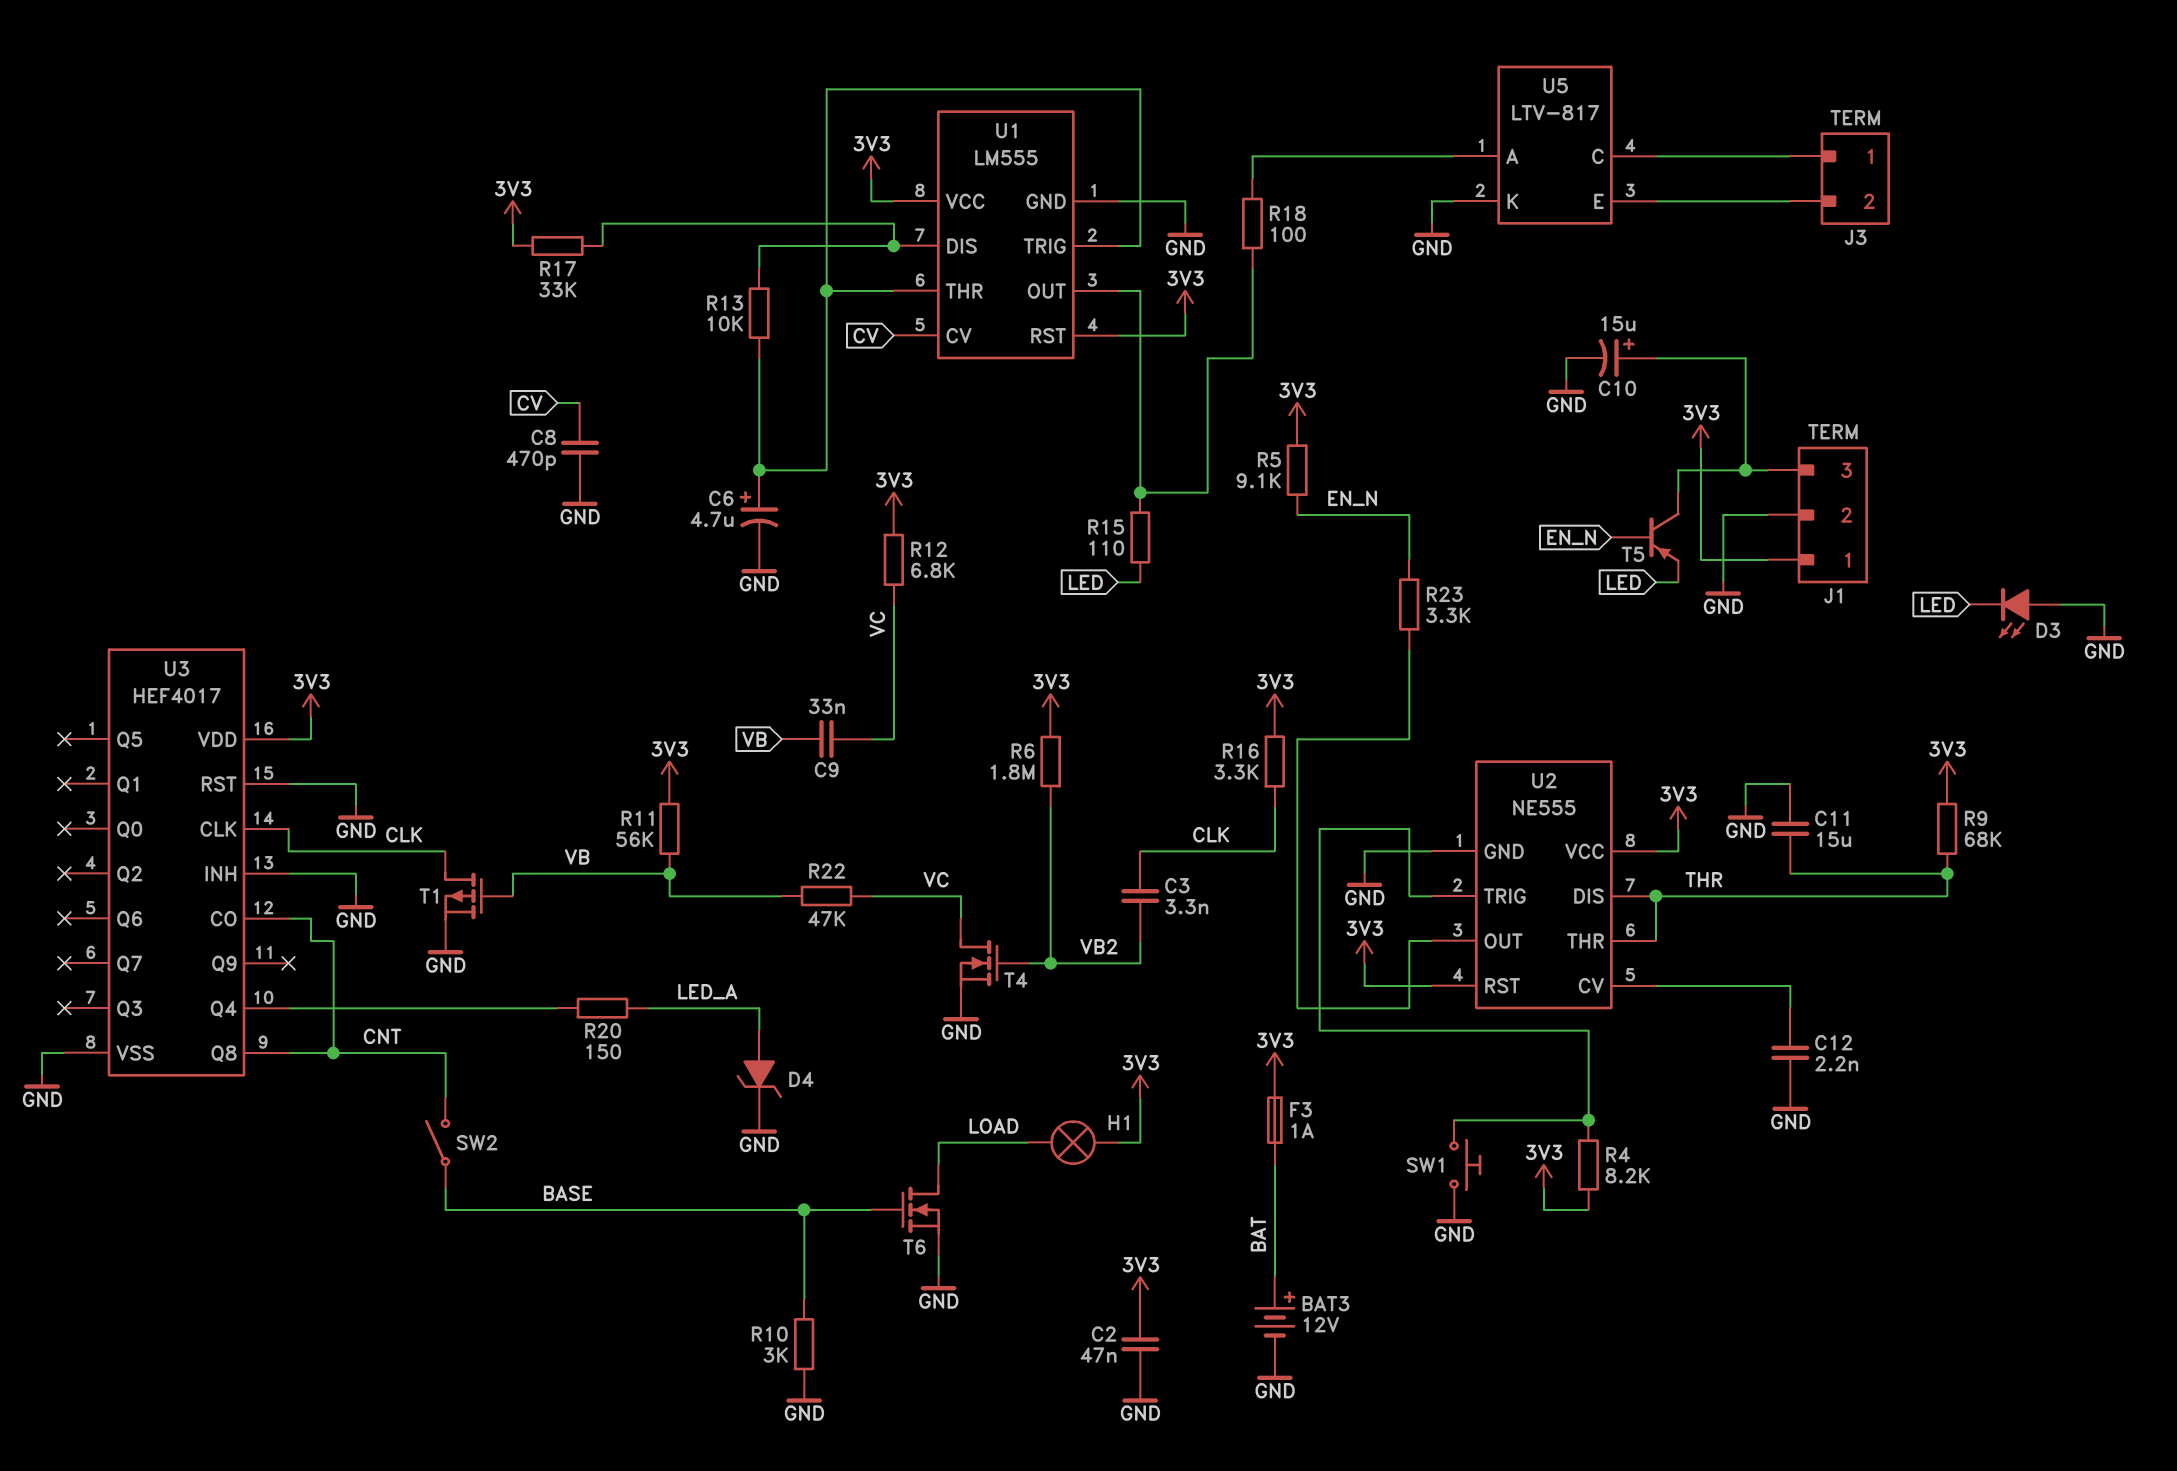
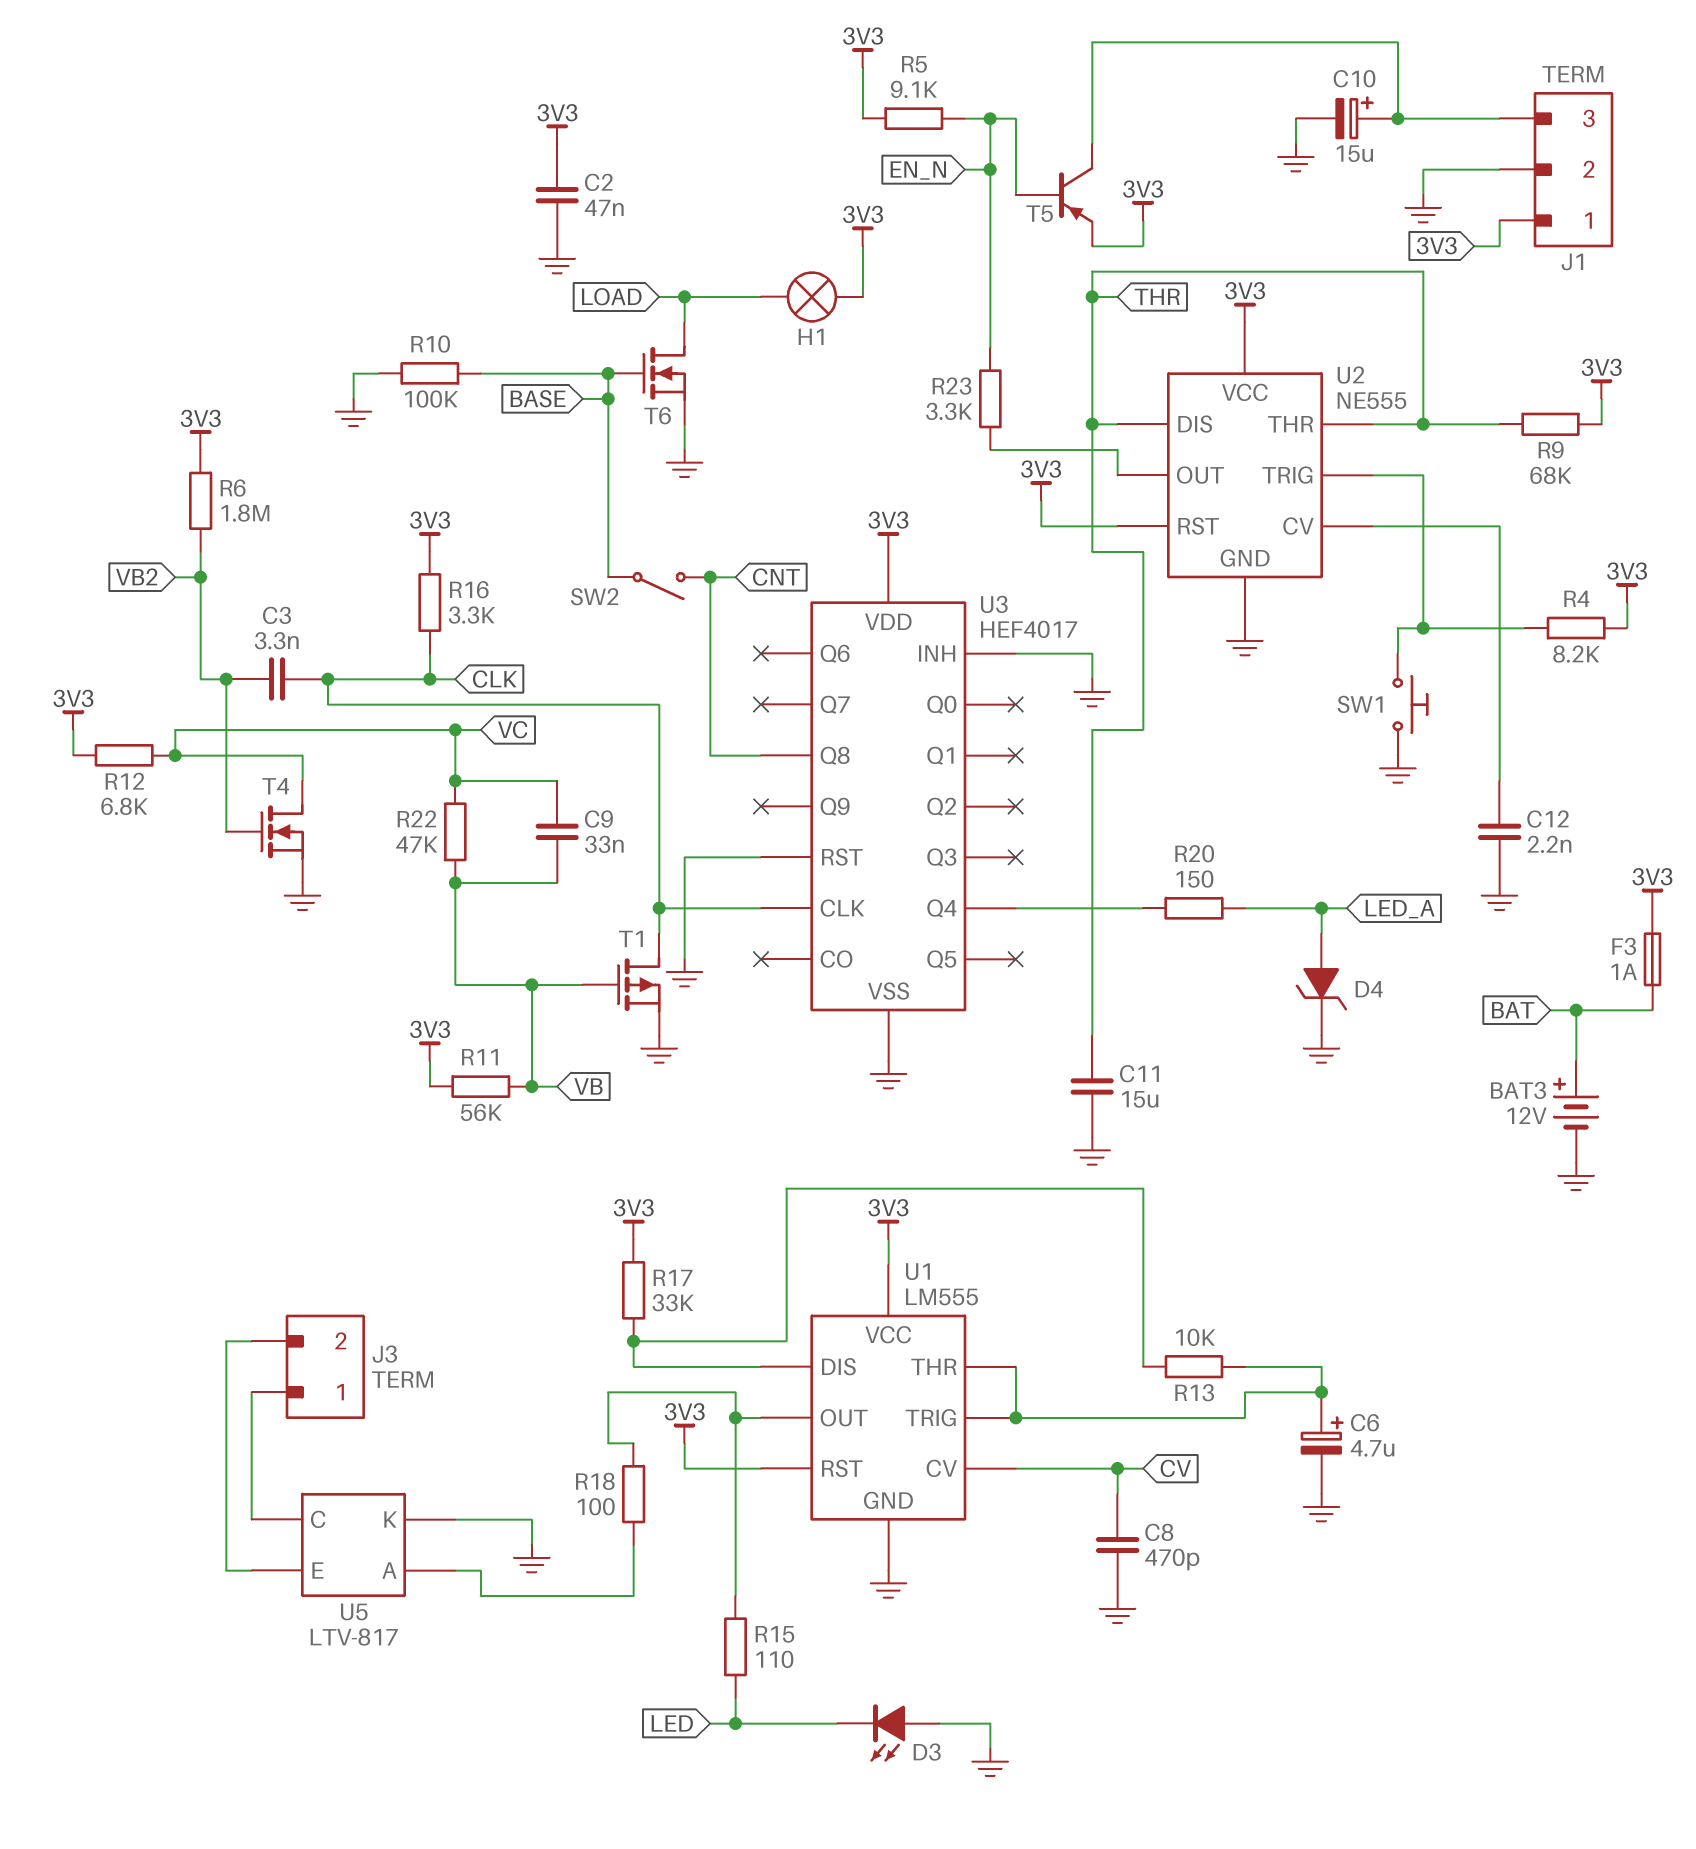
R10: 3k (BASE, GND) -> 100k (BASE, GND)
T5: PNP (B EN_N, C J1/3, E LED) -> PNP (B EN_N, C J1/3, E 3V3)
U3 pin CO: CNT -> none

